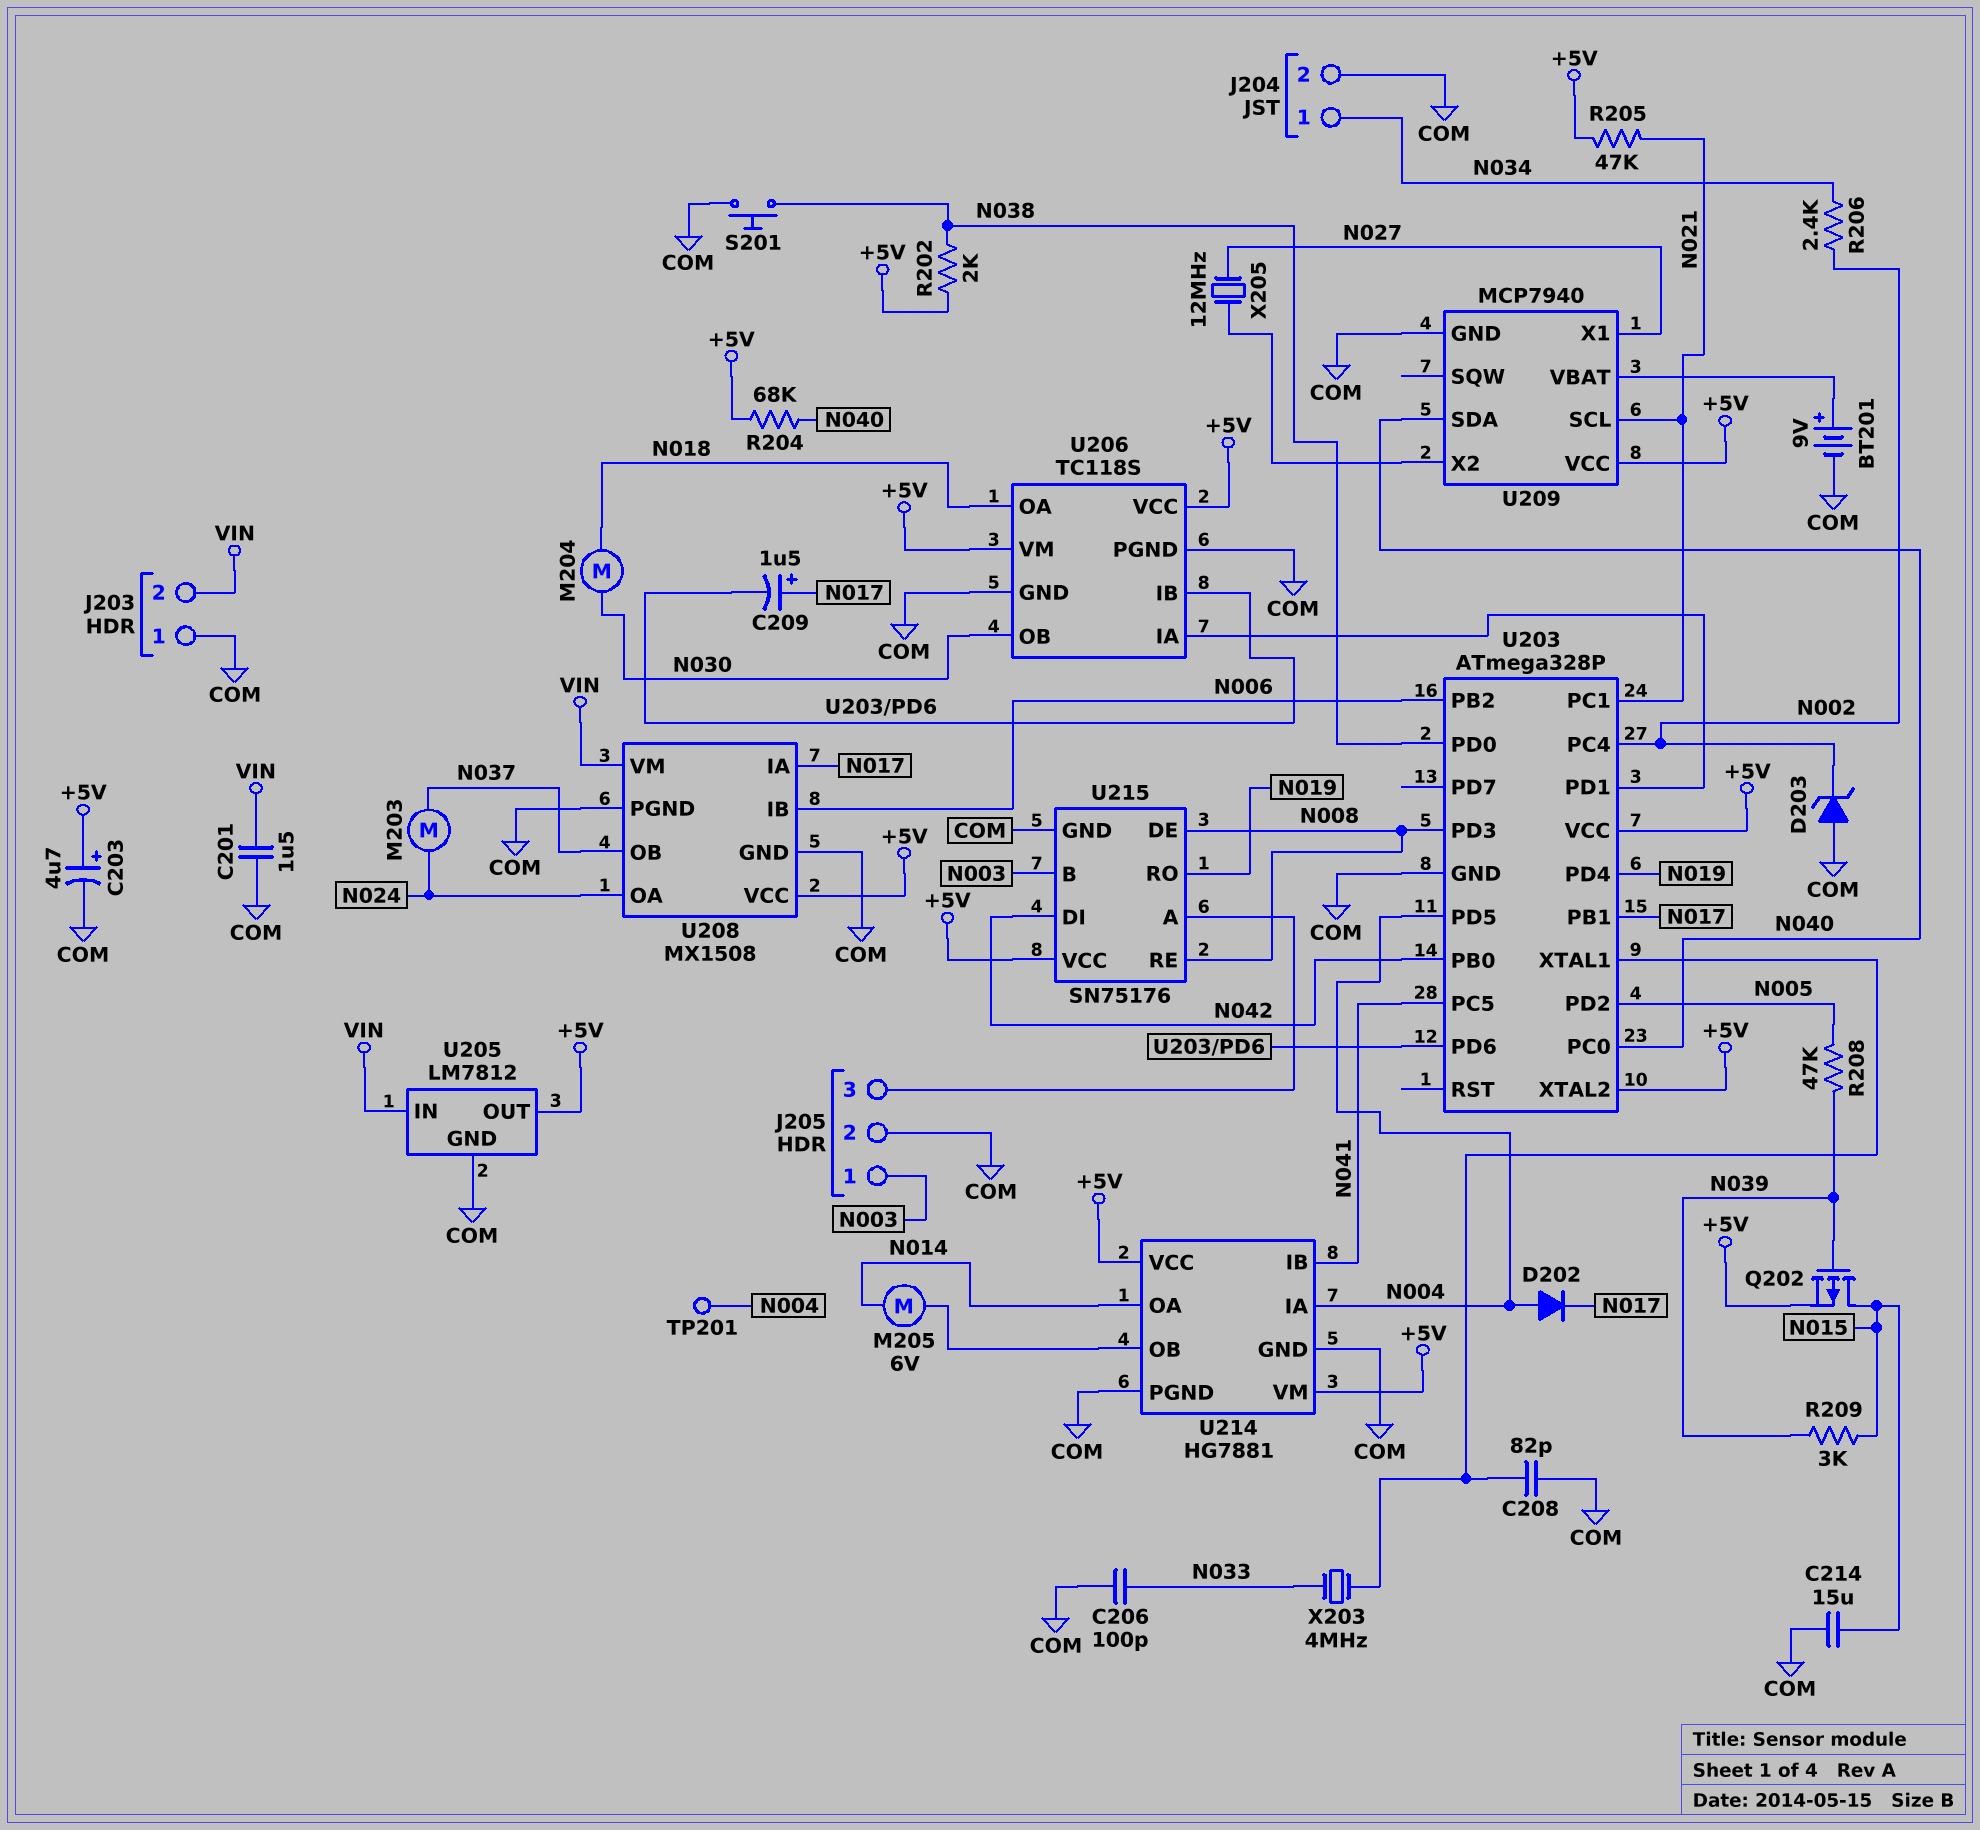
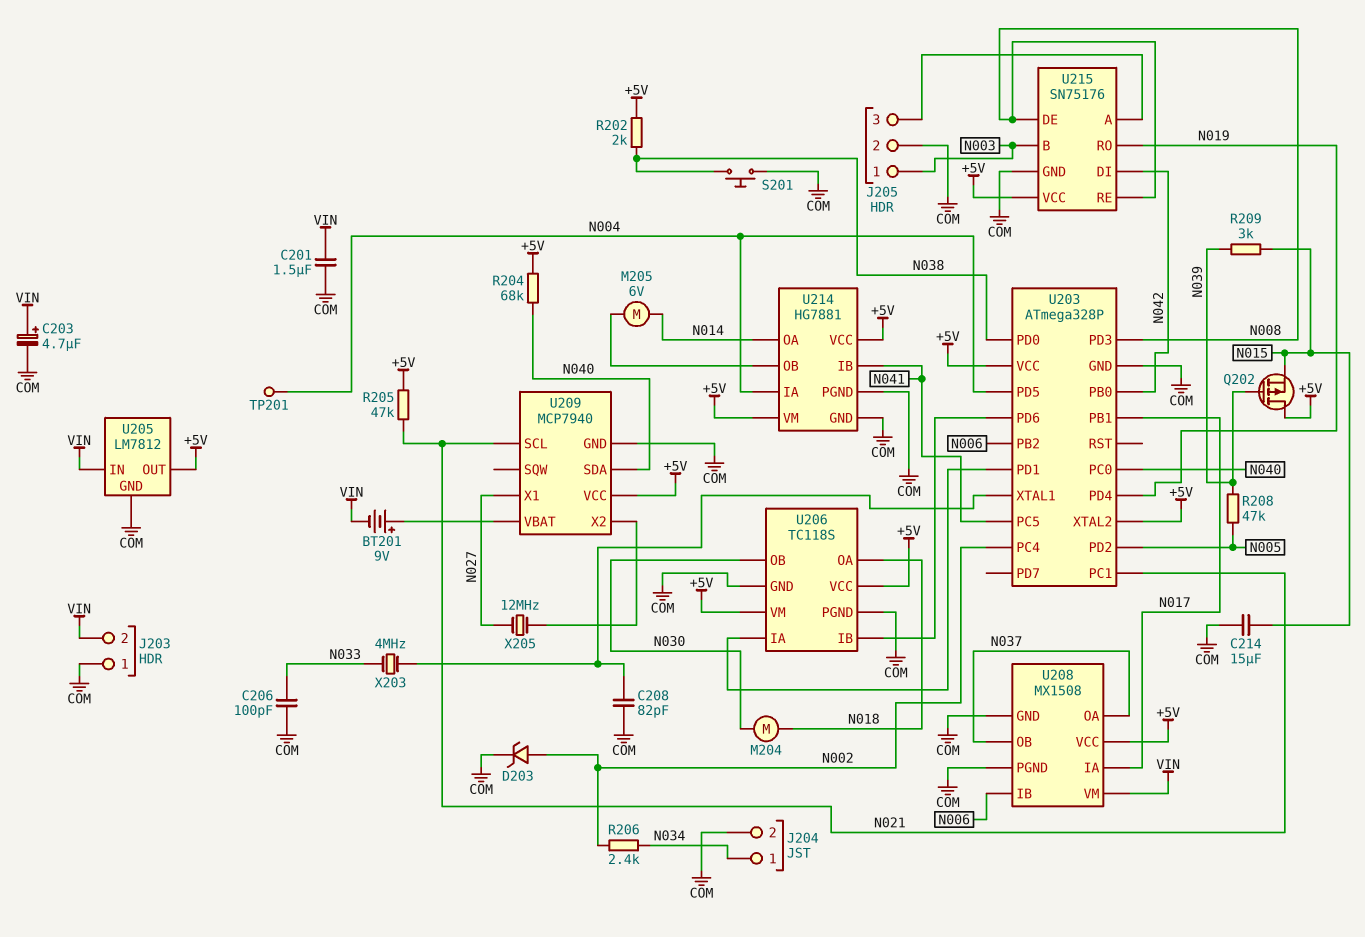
BT201: 9V (plus U209/VBAT, minus COM) -> 9V (plus U209/VBAT, minus VIN)
C203: 4.7uF (plus +5V, minus COM) -> 4.7uF (plus VIN, minus COM)
C209: 1.5uF (plus N017, minus U203/PD6) -> none
D202: diode (A N004, K N017) -> none
D203: zener (A COM, K N002) -> zener (A N002, K COM)
M203: motor (N024, N037) -> none
Q202: PMOS (G N039, D N015, S +5V) -> PMOS (G N039, D +5V, S N015)
U208 pin OA: N024 -> N037

